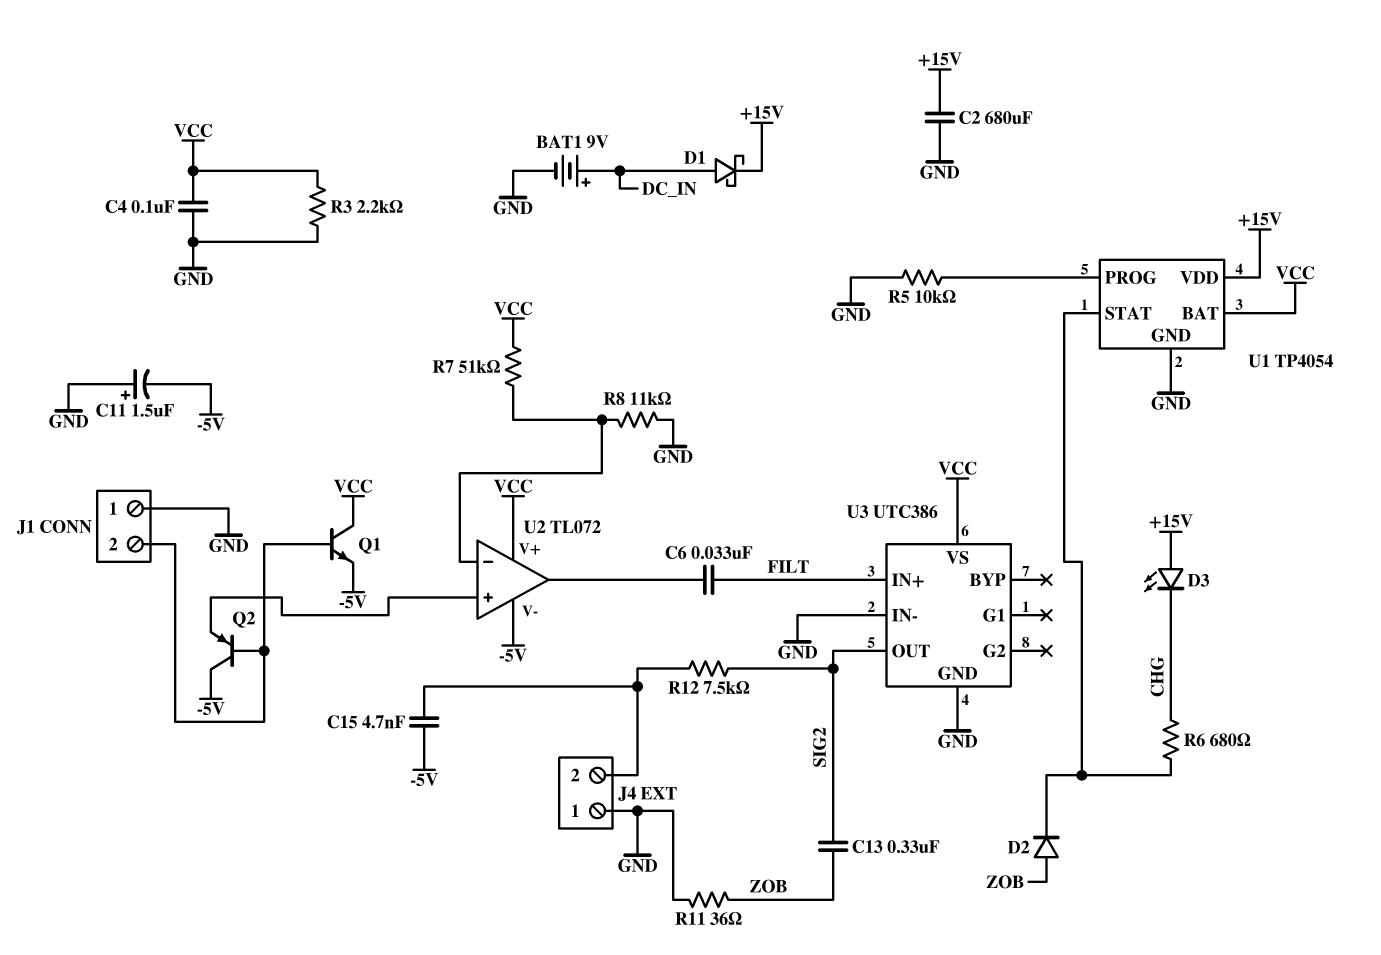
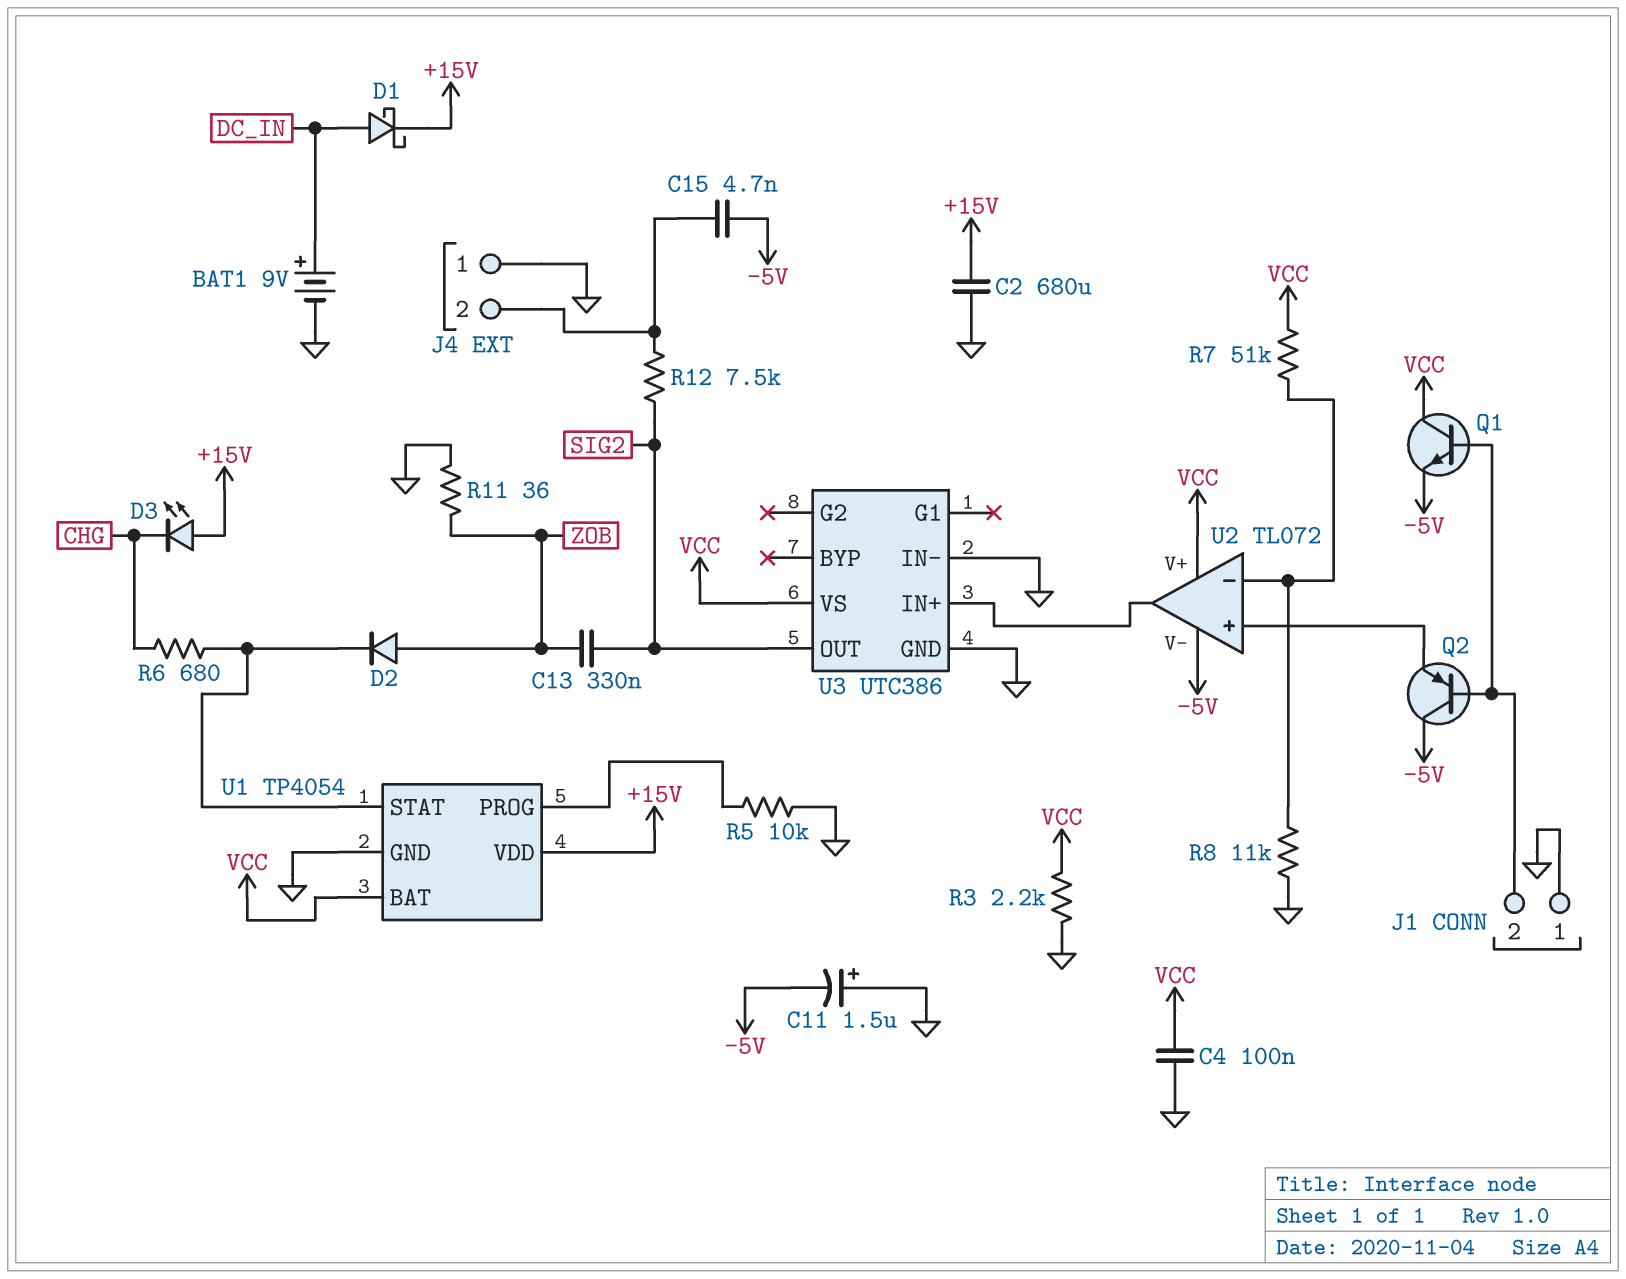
C6: 33nF (FILT, U2/out) -> none
U3 pin IN+: FILT -> U2/out

